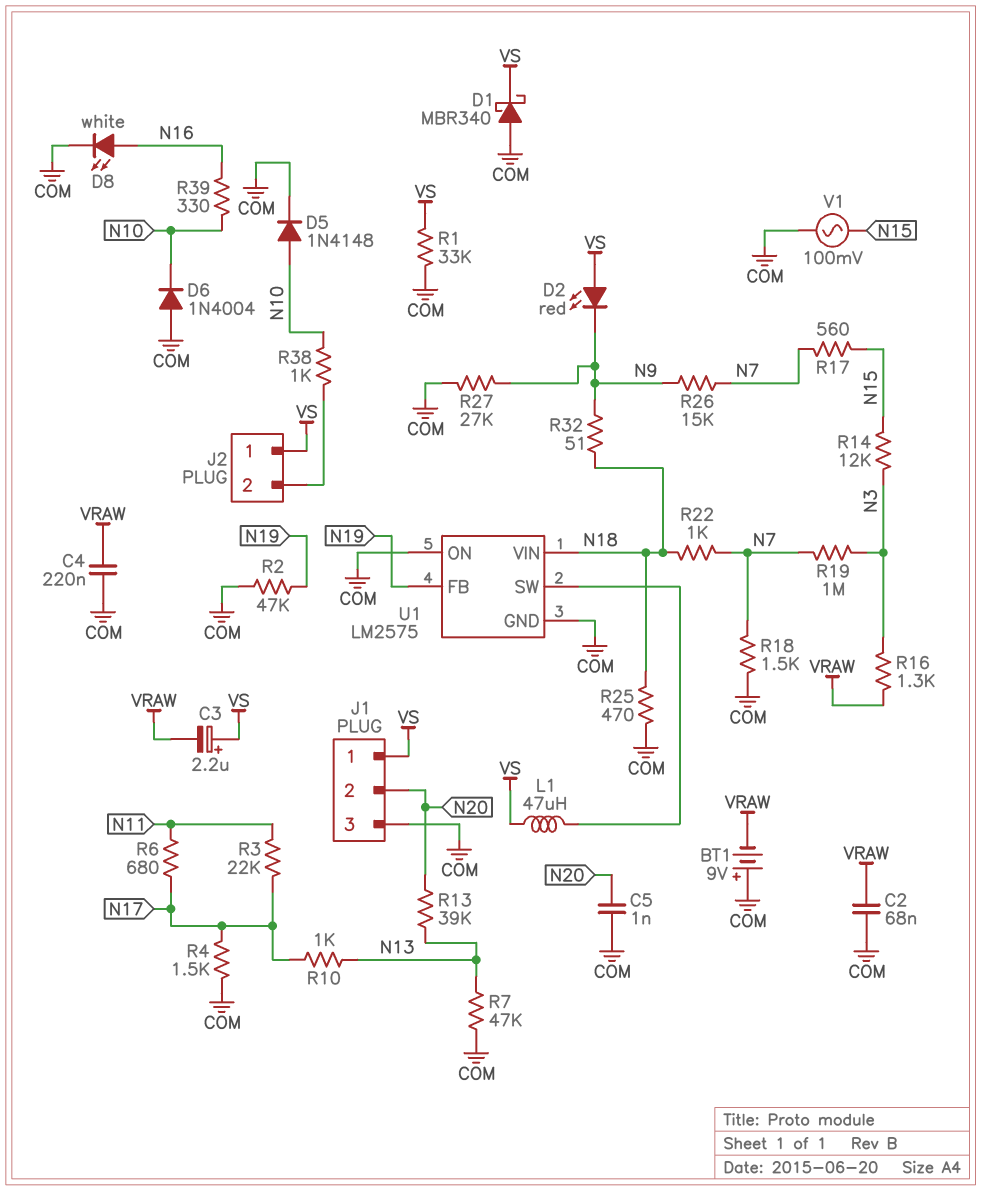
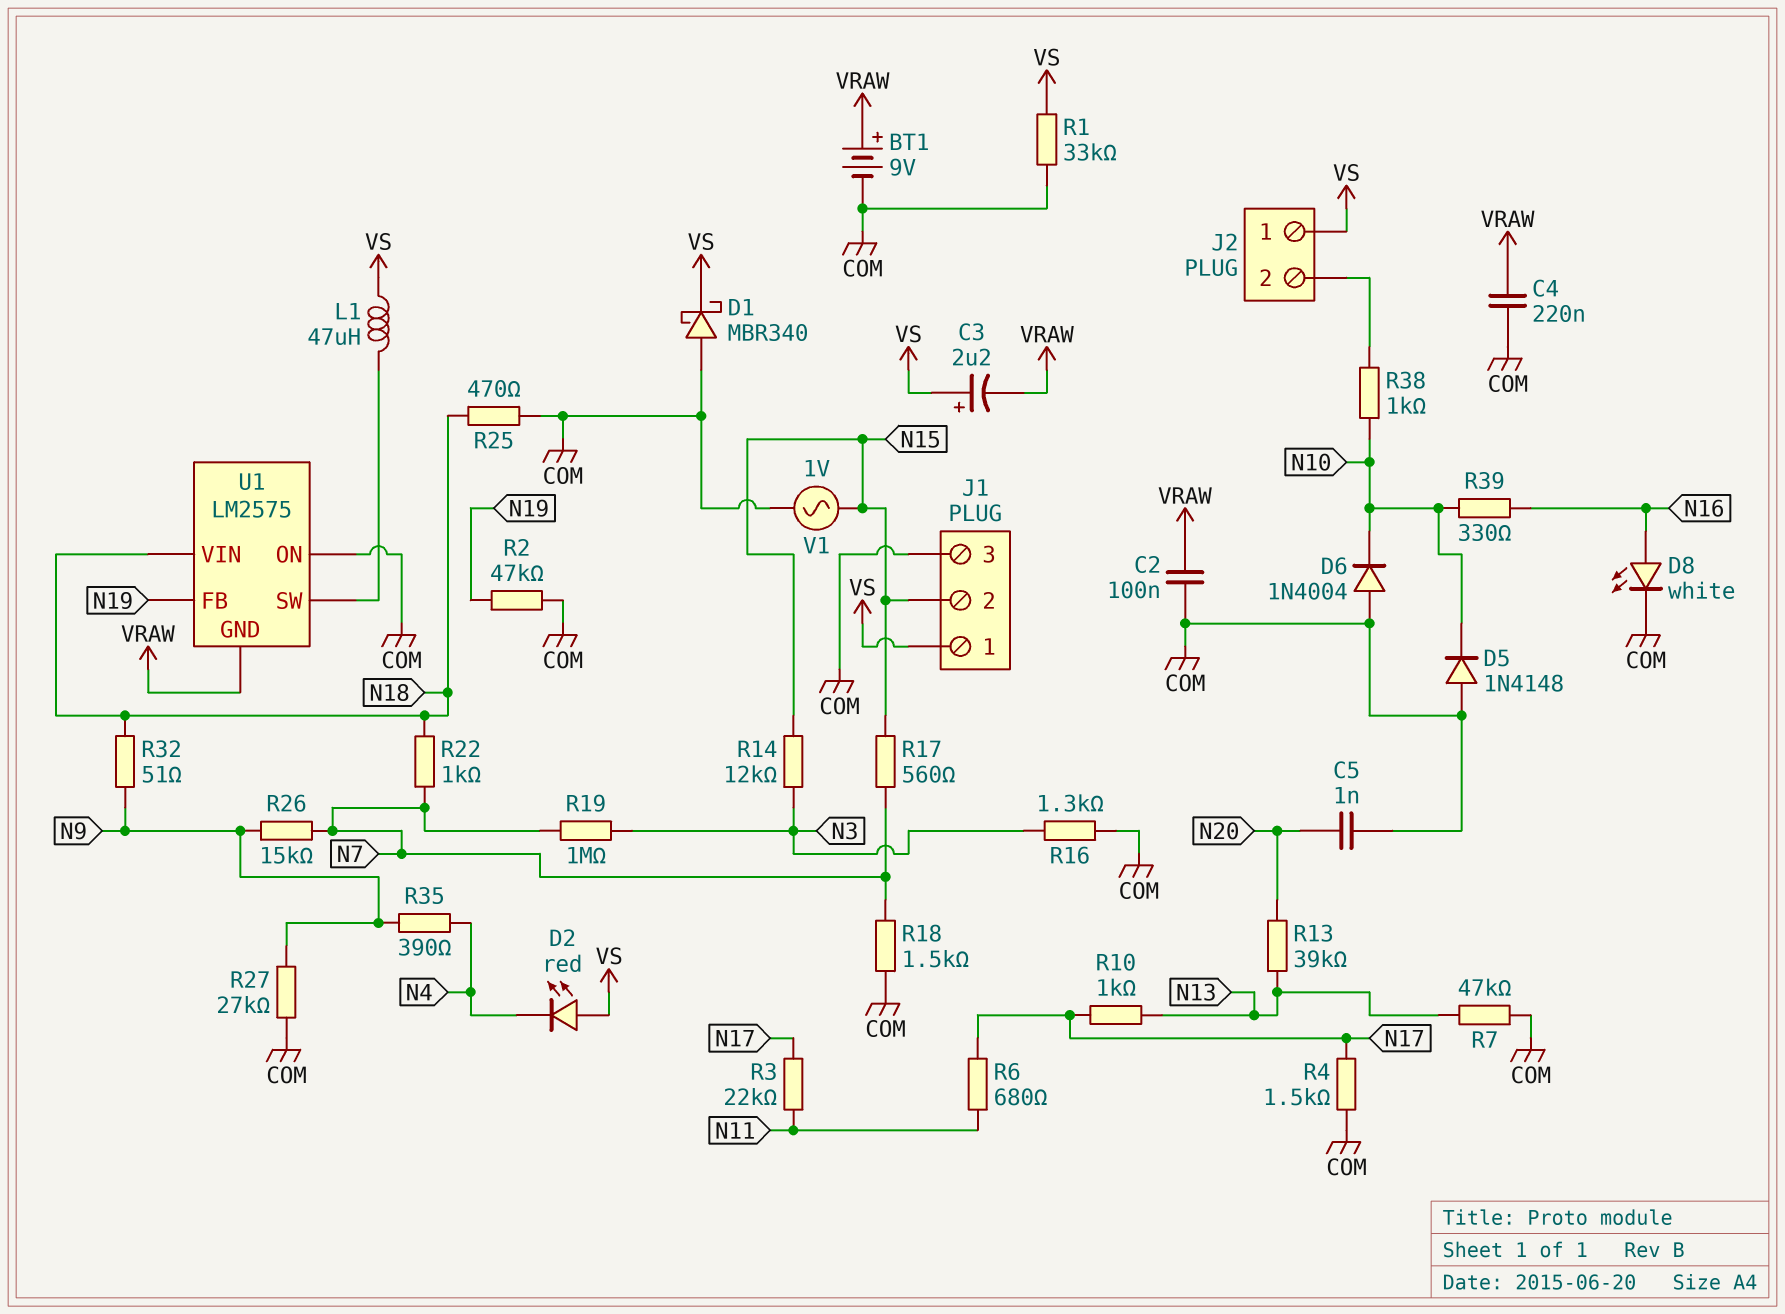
BT1: 9V (plus COM, minus VRAW) -> 9V (plus VRAW, minus COM)
C2: 68nF (COM, VRAW) -> 100nF (COM, VRAW)
D2: LED red (A VS, K N9) -> LED red (A VS, K N4)
D5: diode 1N4148 (A N10, K COM) -> diode 1N4148 (A COM, K N10)
J1 pin 2: N20 -> N15
R16: 1.3k (N3, VRAW) -> 1.3k (COM, N3)
R35: none -> 390 (N4, N9)
U1 pin GND: COM -> VRAW
V1: AC 100mV (COM, N15) -> AC 1V (COM, N15)

